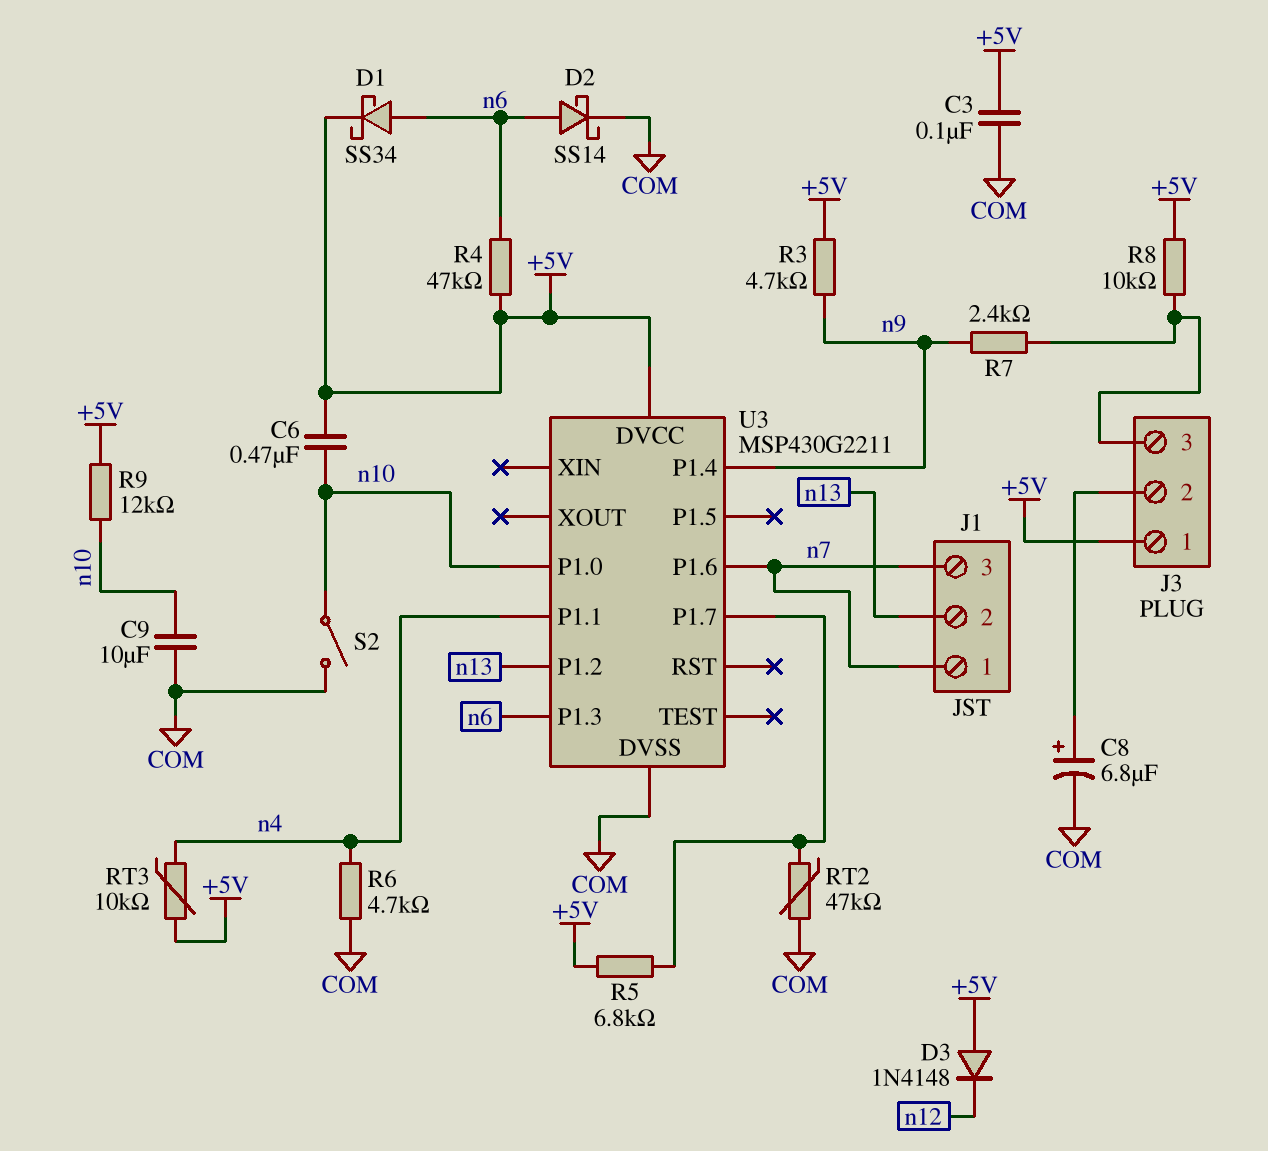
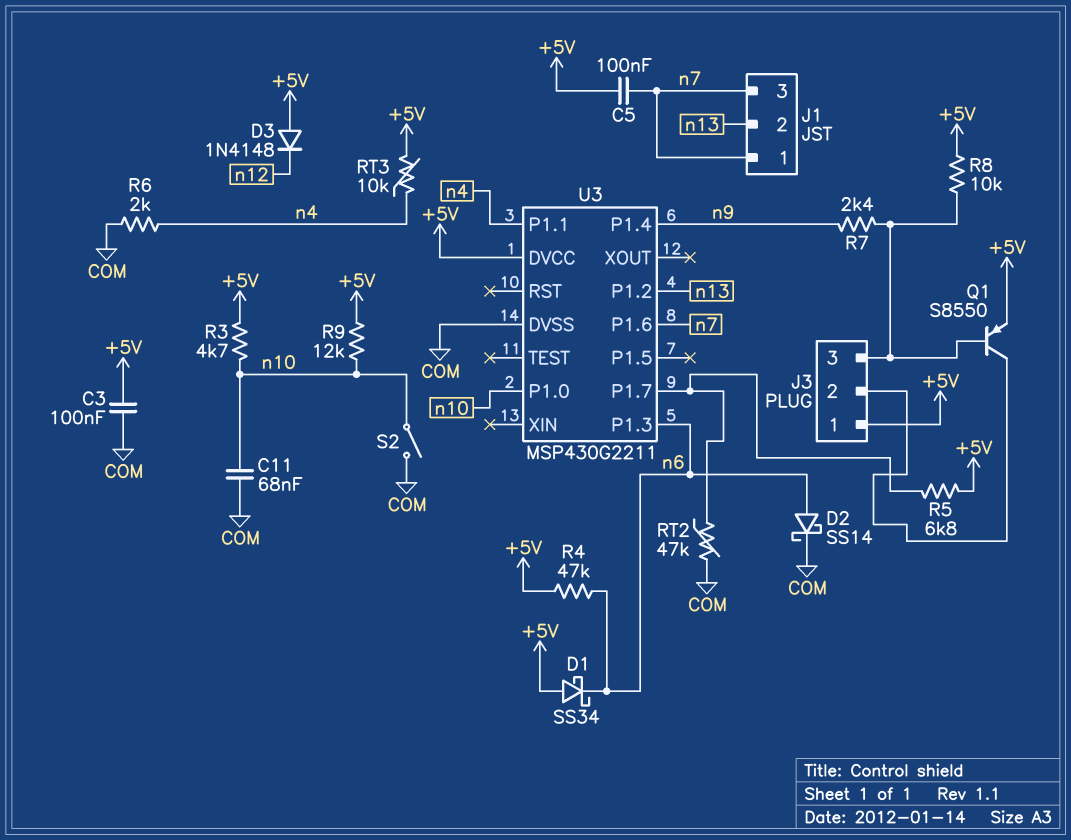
C5: none -> 100nF (+5V, n7)
C6: 470nF (+5V, n10) -> none
C8: 6.8uF (plus J3/2, minus COM) -> none
C9: 10uF (COM, n10) -> none
C11: none -> 68nF (COM, n10)
D1: schottky SS34 (A n6, K +5V) -> schottky SS34 (A +5V, K n6)
Q1: none -> PNP S8550 (B J3/3, C J3/2, E +5V)
R3: 4.7k (+5V, n9) -> 4.7k (+5V, n10)
R6: 4.7k (COM, n4) -> 2k (COM, n4)

